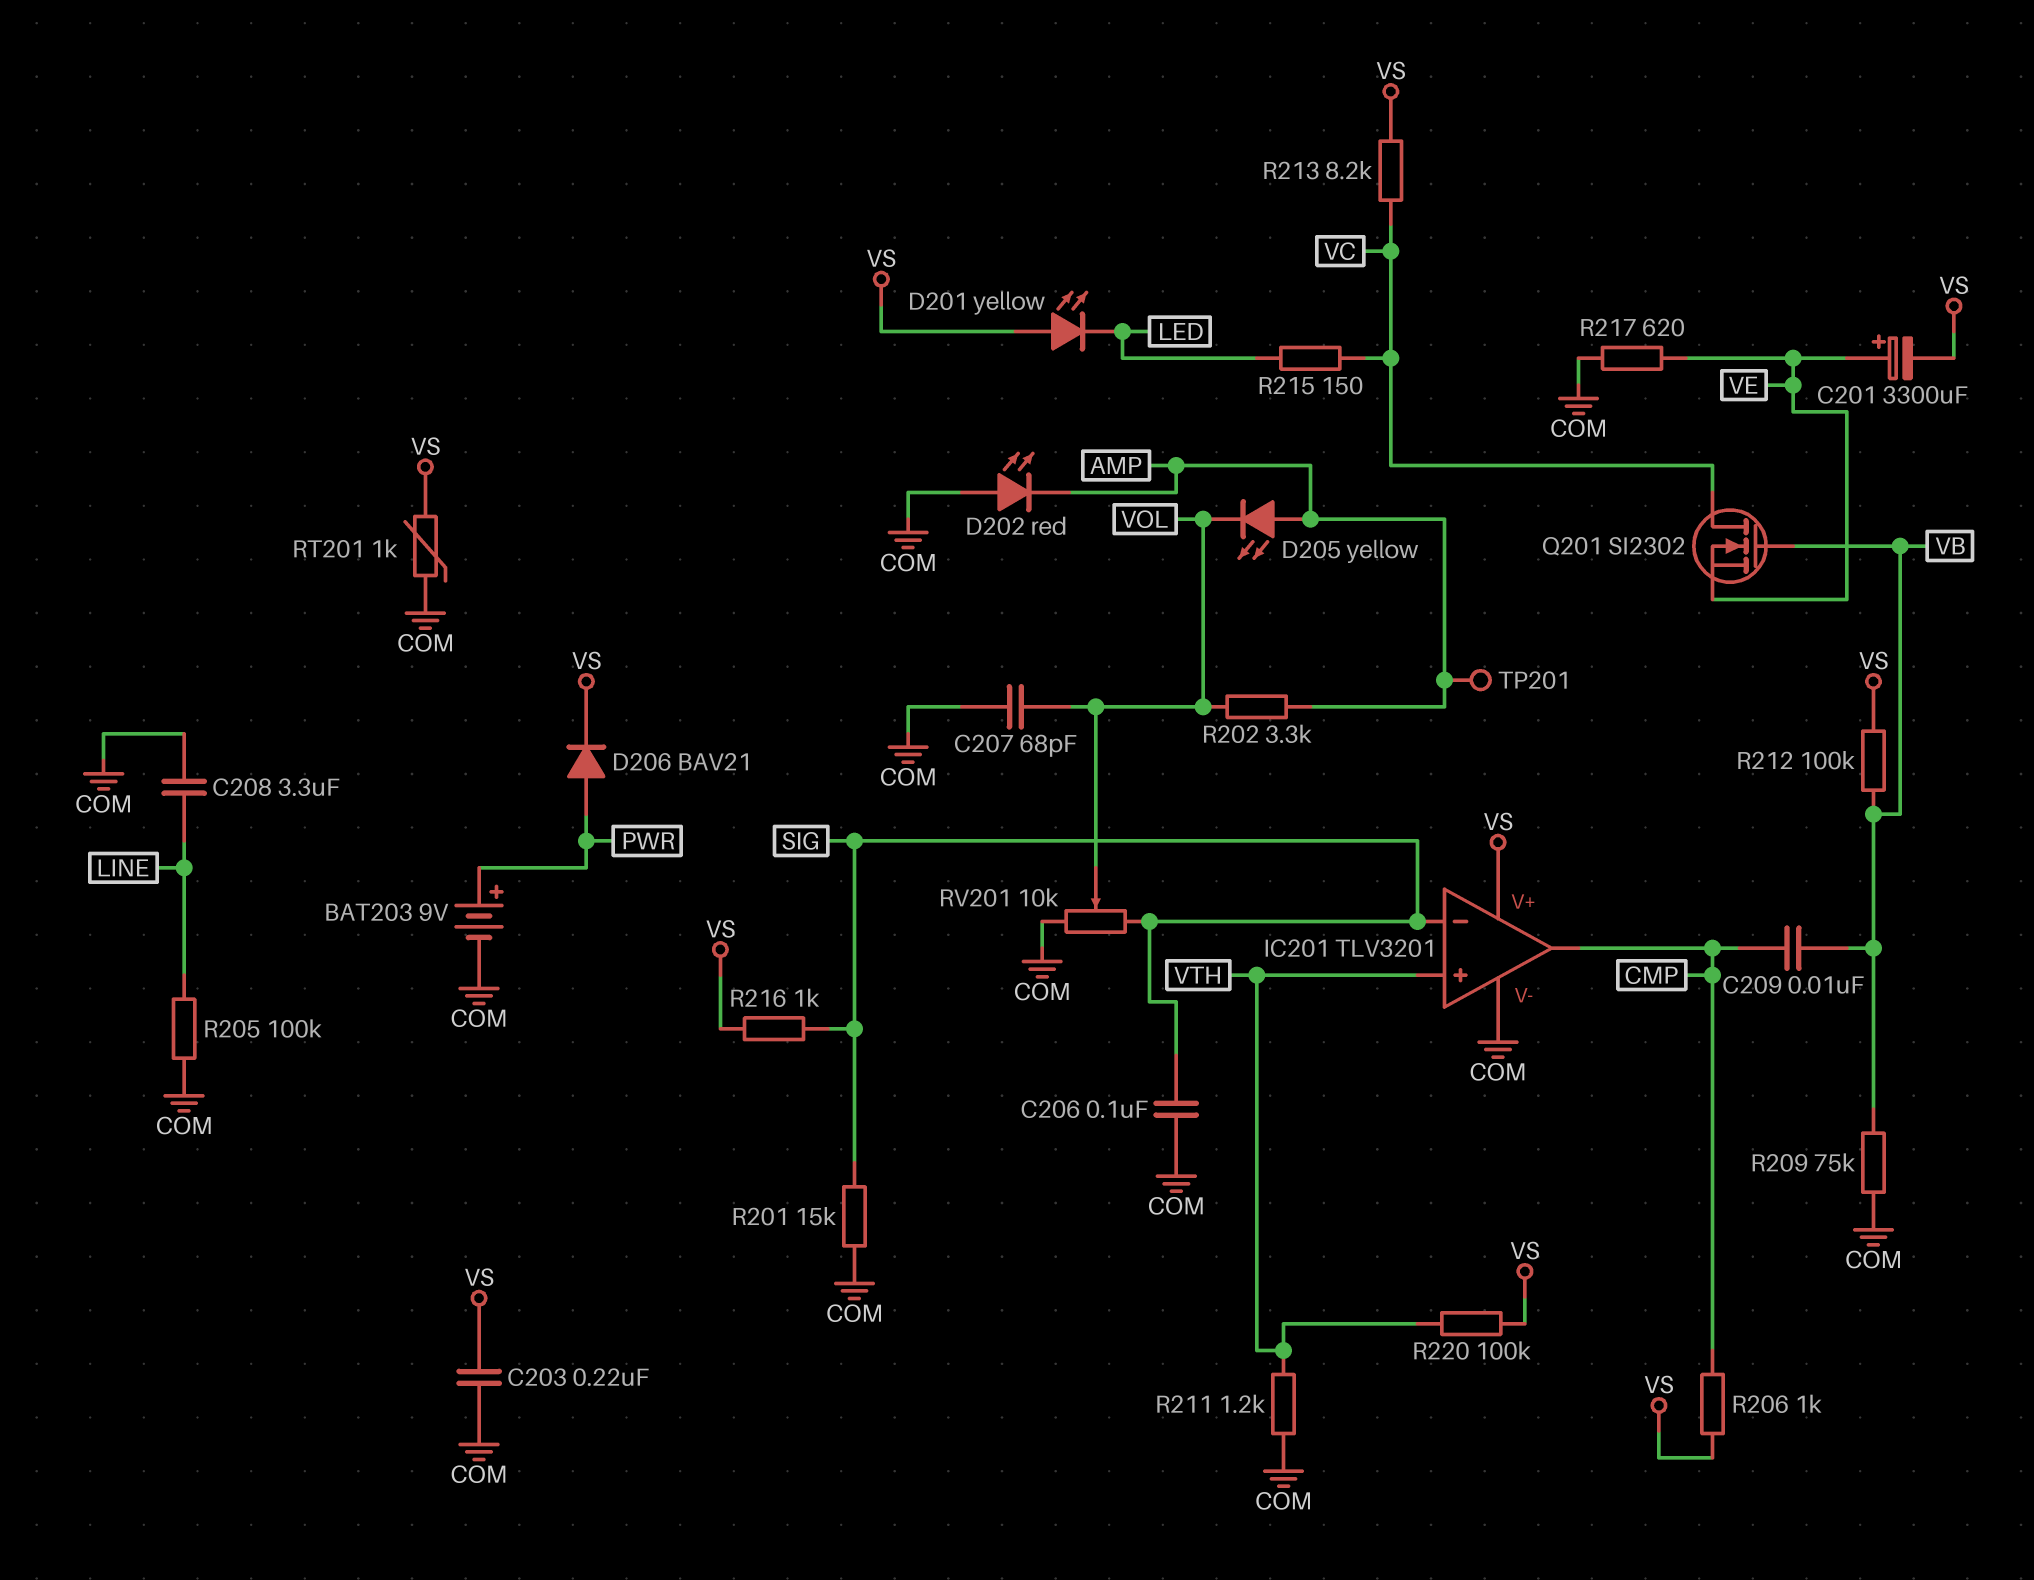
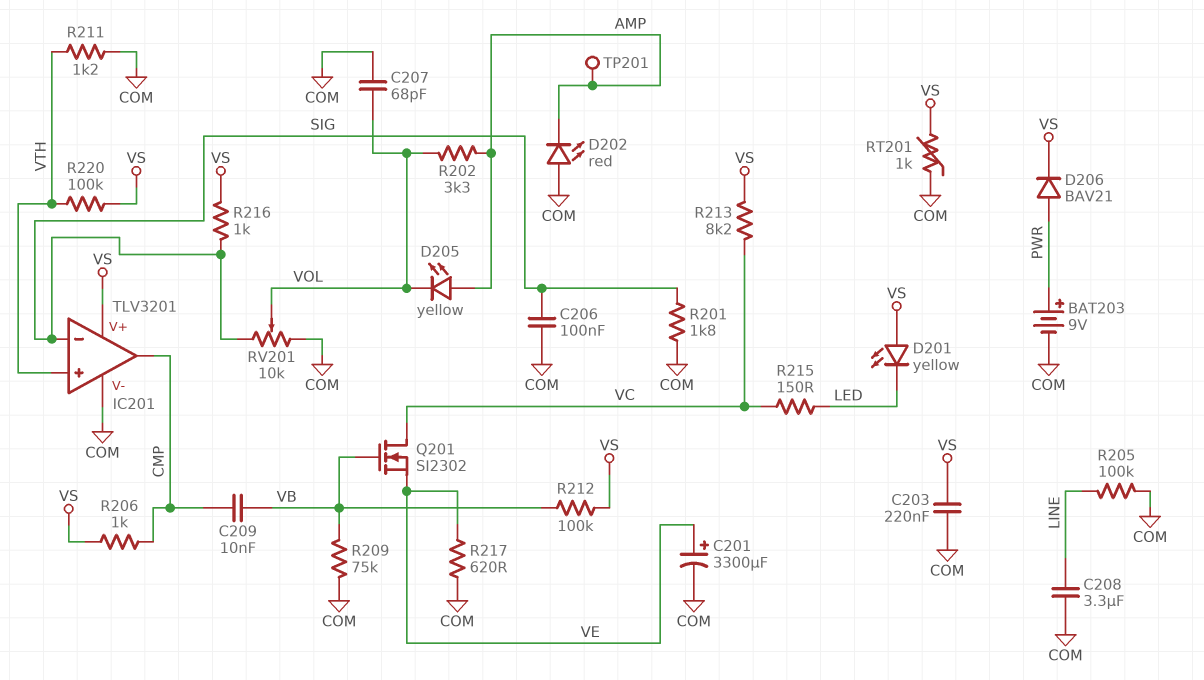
C201: 3300uF (plus VE, minus VS) -> 3300uF (plus VE, minus COM)
R201: 15k (COM, SIG) -> 1.8k (COM, SIG)

